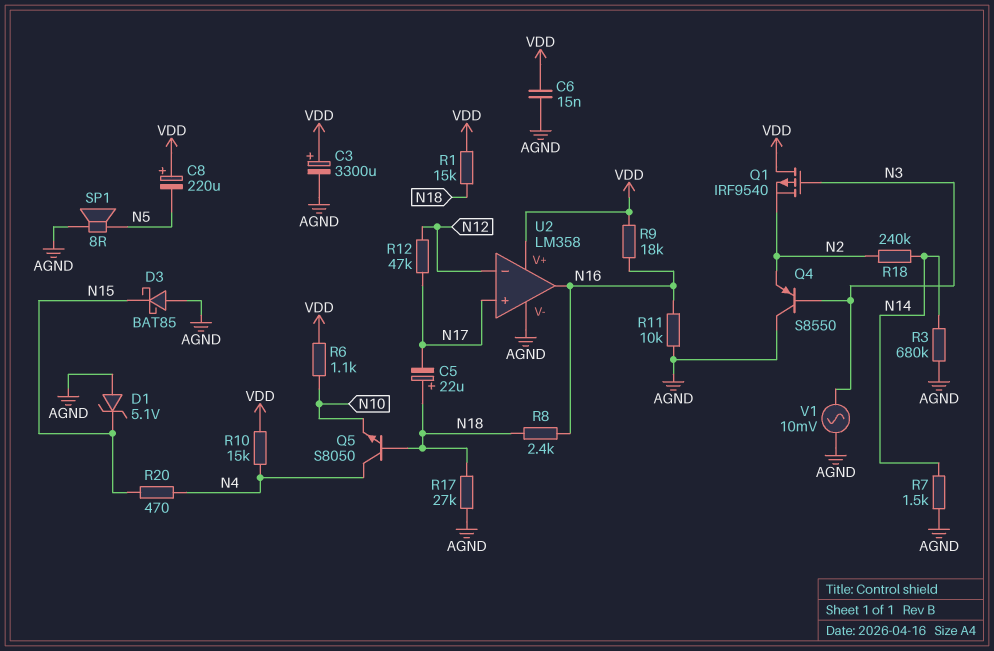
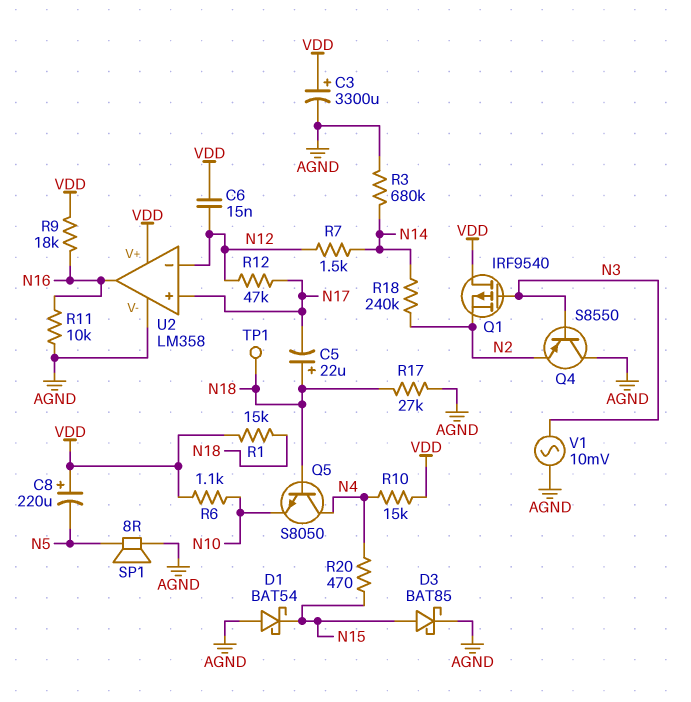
C6: 15nF (AGND, VDD) -> 15nF (N12, VDD)
D1: zener 5.1V (A AGND, K N15) -> schottky BAT54 (A AGND, K N15)
D3: schottky BAT85 (A AGND, K N15) -> schottky BAT85 (A N15, K AGND)
R7: 1.5k (AGND, N14) -> 1.5k (N12, N14)
R8: 2.4k (N16, N18) -> none
TP1: none -> test point (N18)

